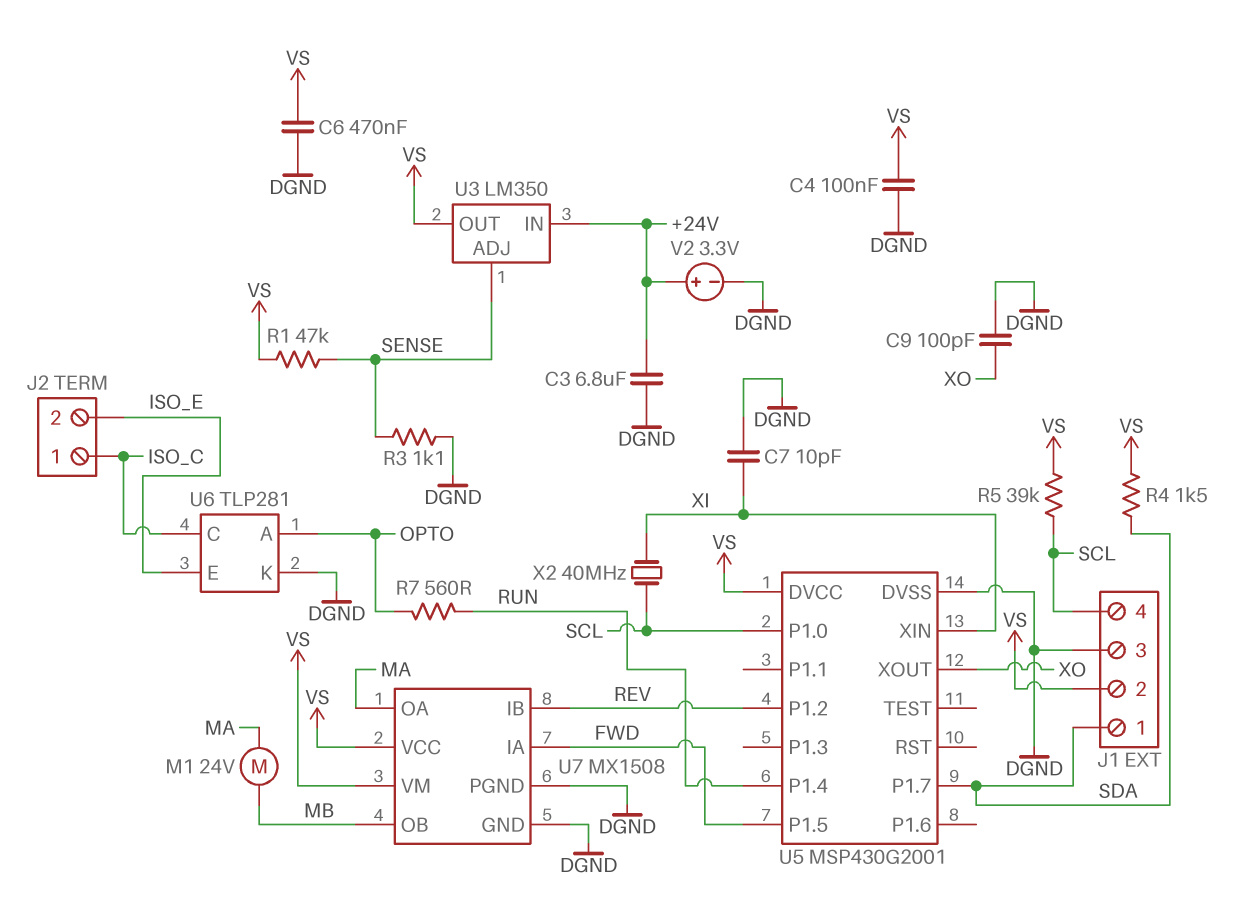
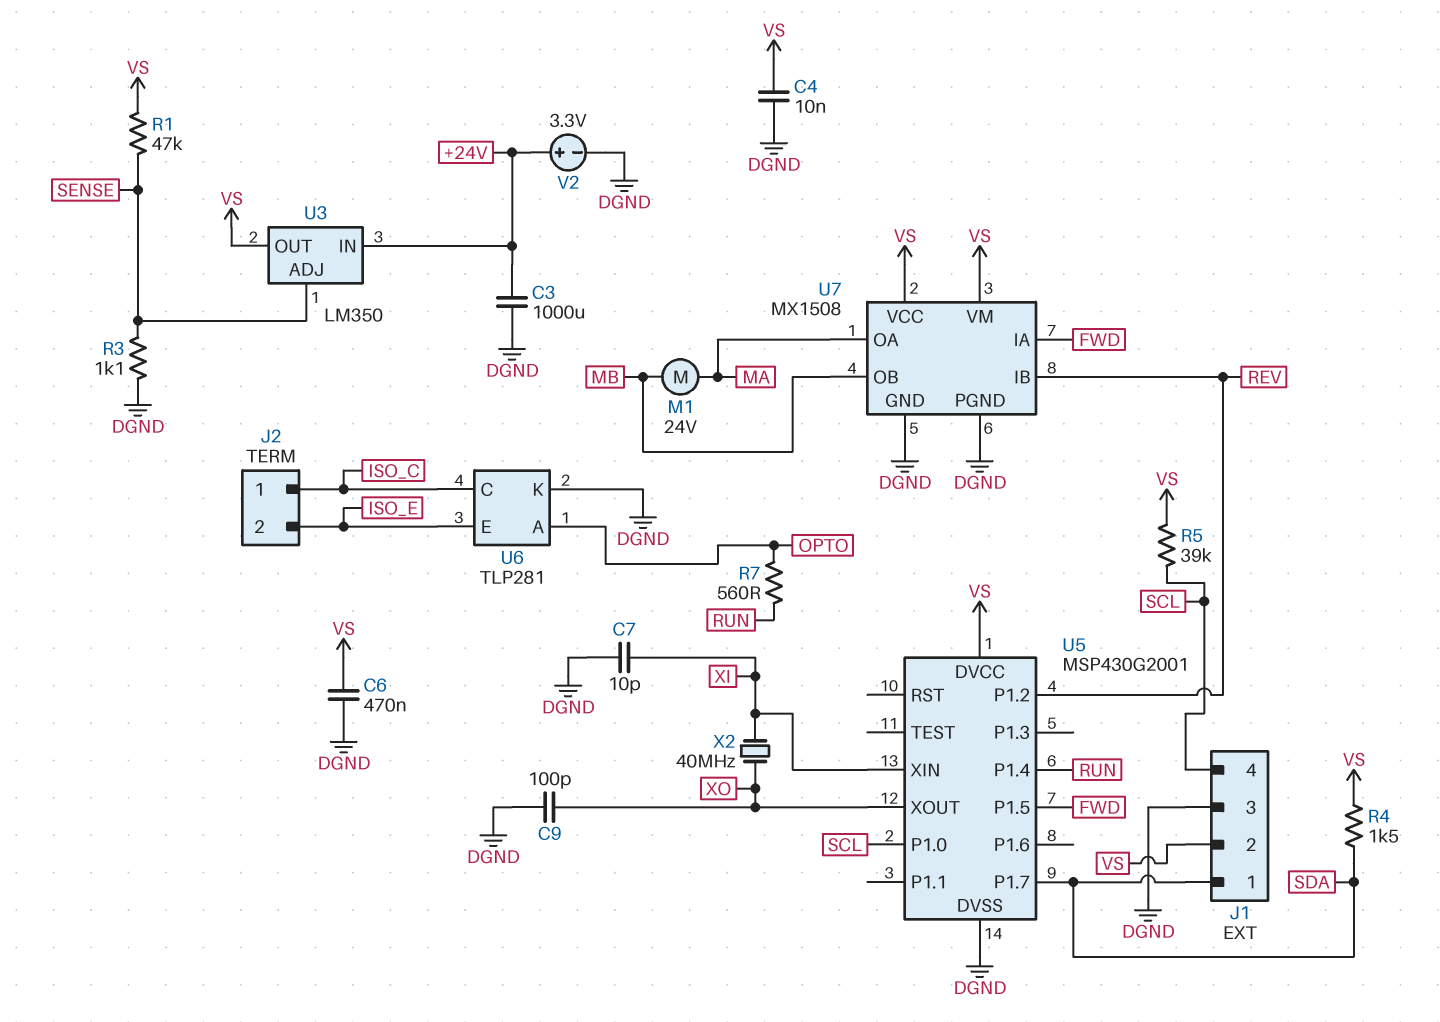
C3: 6.8uF (+24V, DGND) -> 1000uF (+24V, DGND)
C4: 100nF (DGND, VS) -> 10nF (DGND, VS)
X2: 40MHz (SCL, XI) -> 40MHz (XI, XO)

